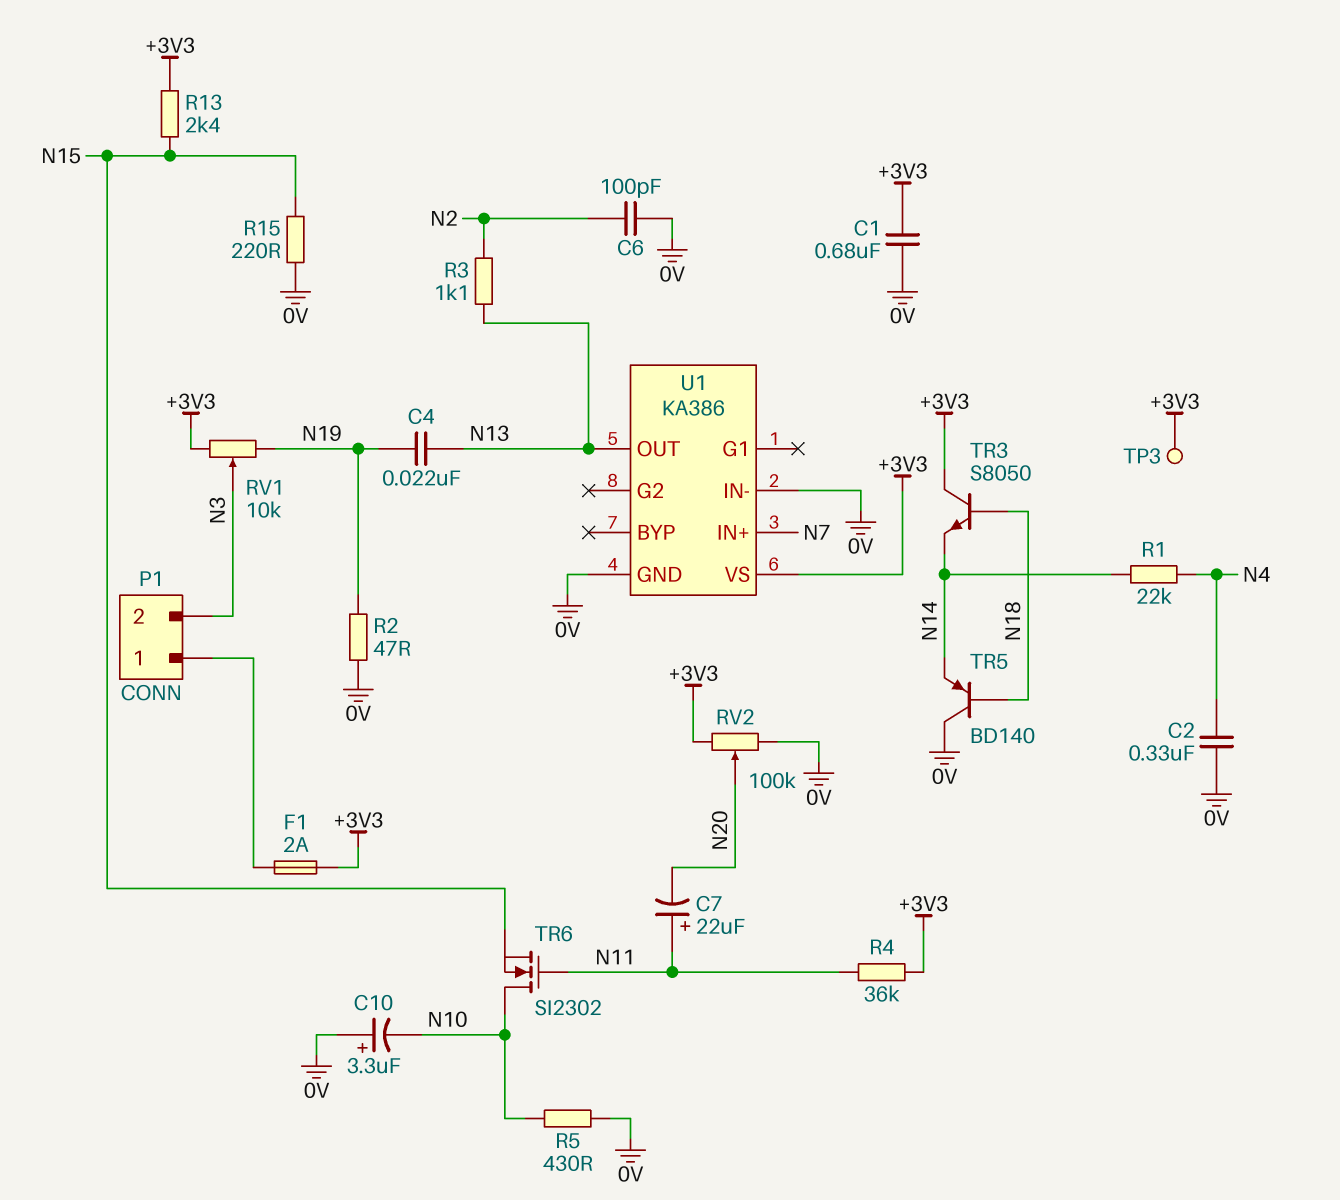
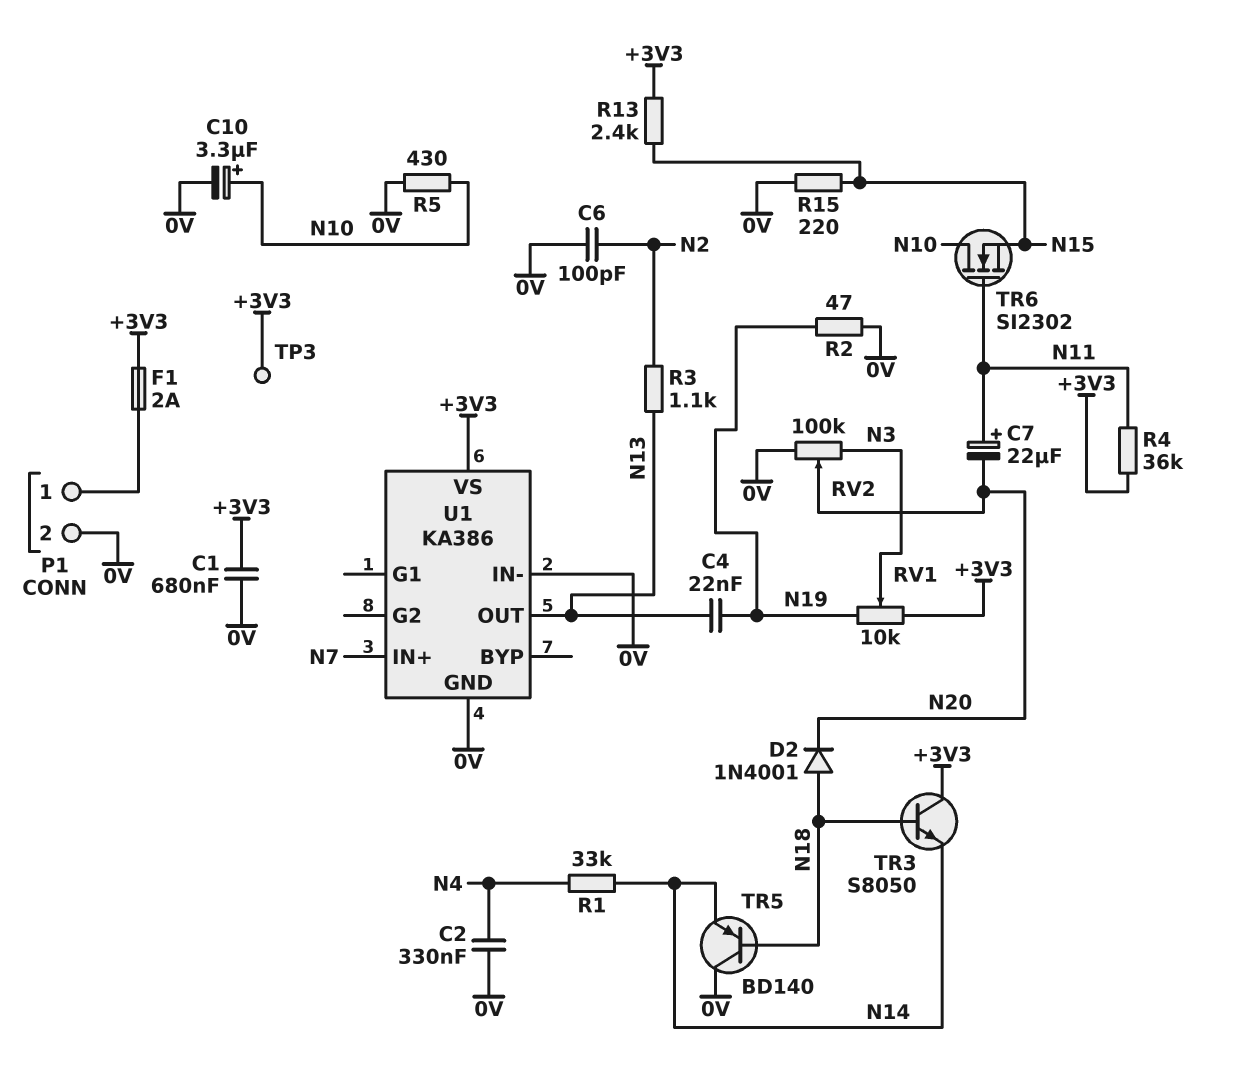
C10: 3.3uF (plus 0V, minus N10) -> 3.3uF (plus N10, minus 0V)
D2: none -> diode 1N4001 (A N18, K N20)
P1 pin 2: N3 -> 0V
R1: 22k (N4, N14) -> 33k (N4, N14)
RV2: 100k (+3V3, 0V, wiper N20) -> 100k (0V, N3, wiper N20)

